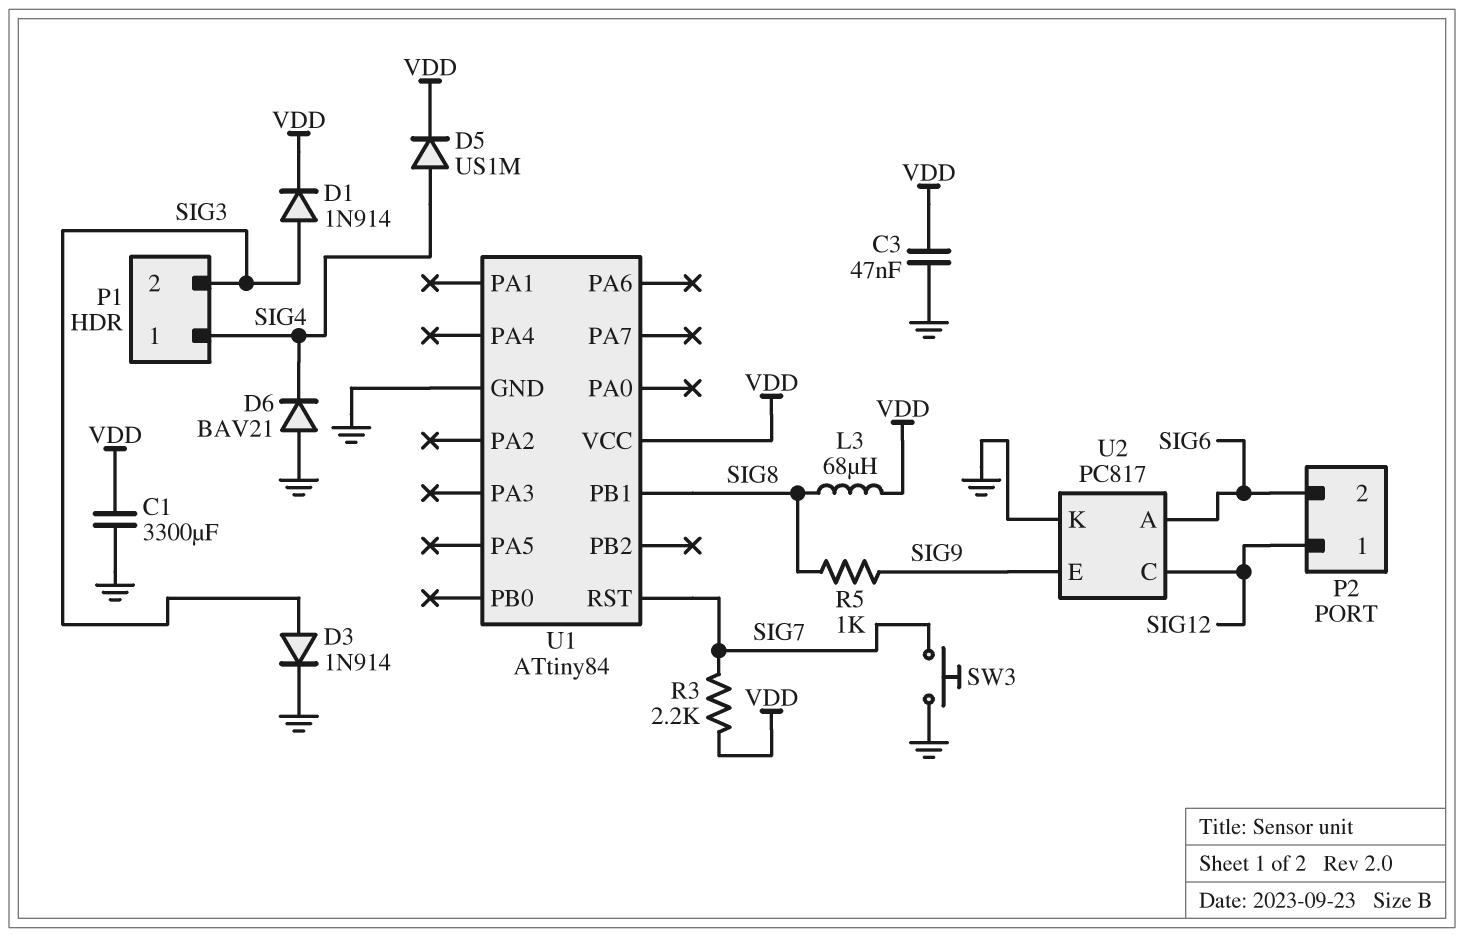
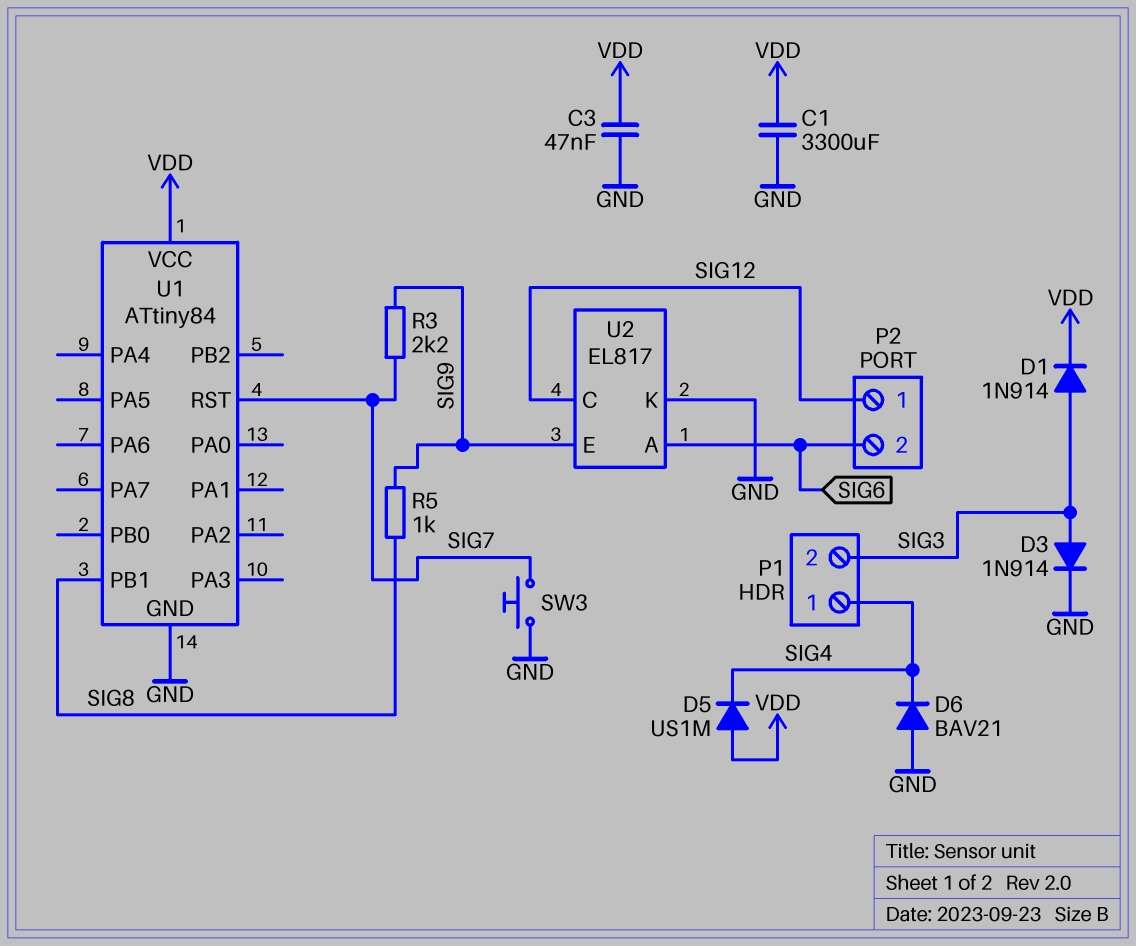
D5: diode US1M (A SIG4, K VDD) -> diode US1M (A VDD, K SIG4)
L3: 68uH (SIG8, VDD) -> none
R3: 2.2k (SIG7, VDD) -> 2.2k (SIG7, SIG9)
U2: PC817 -> EL817

